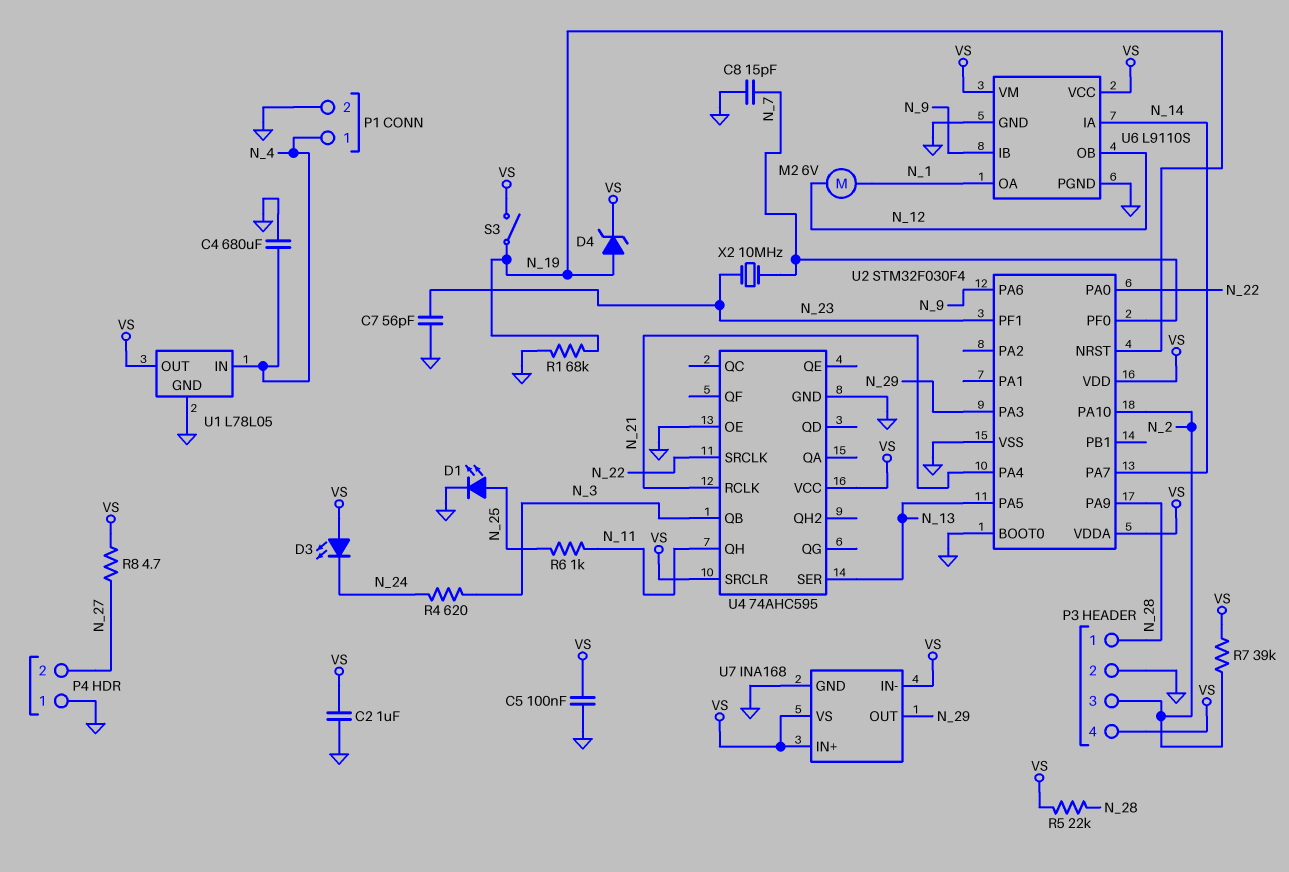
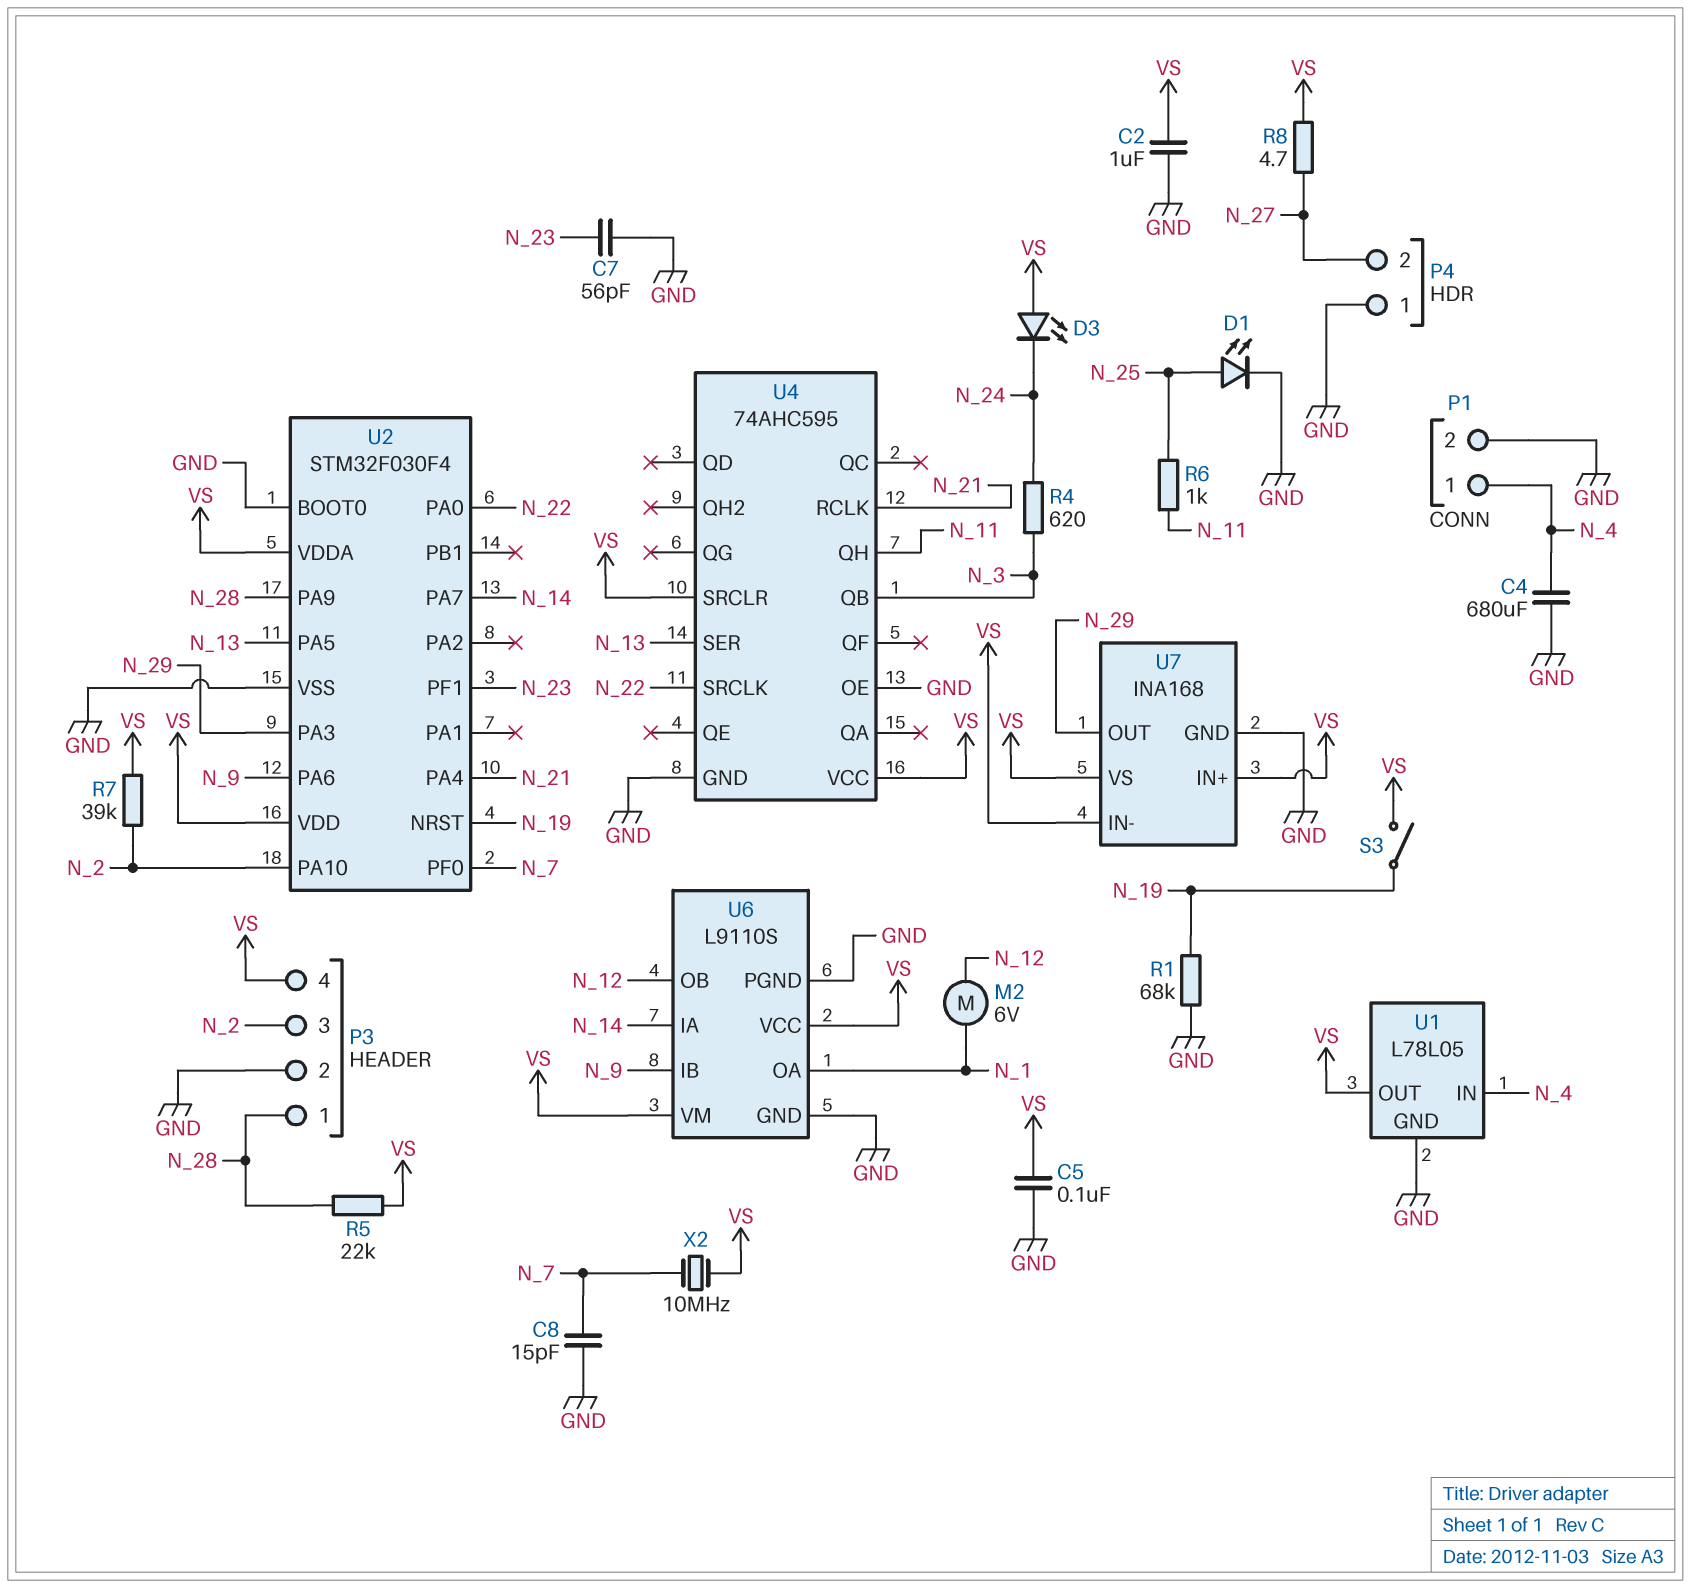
D4: zener (A N_19, K VS) -> none
X2: 10MHz (N_7, N_23) -> 10MHz (N_7, VS)

